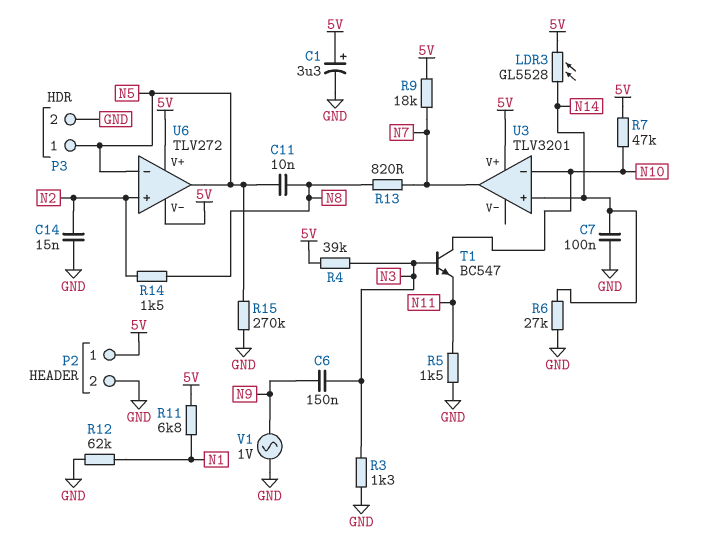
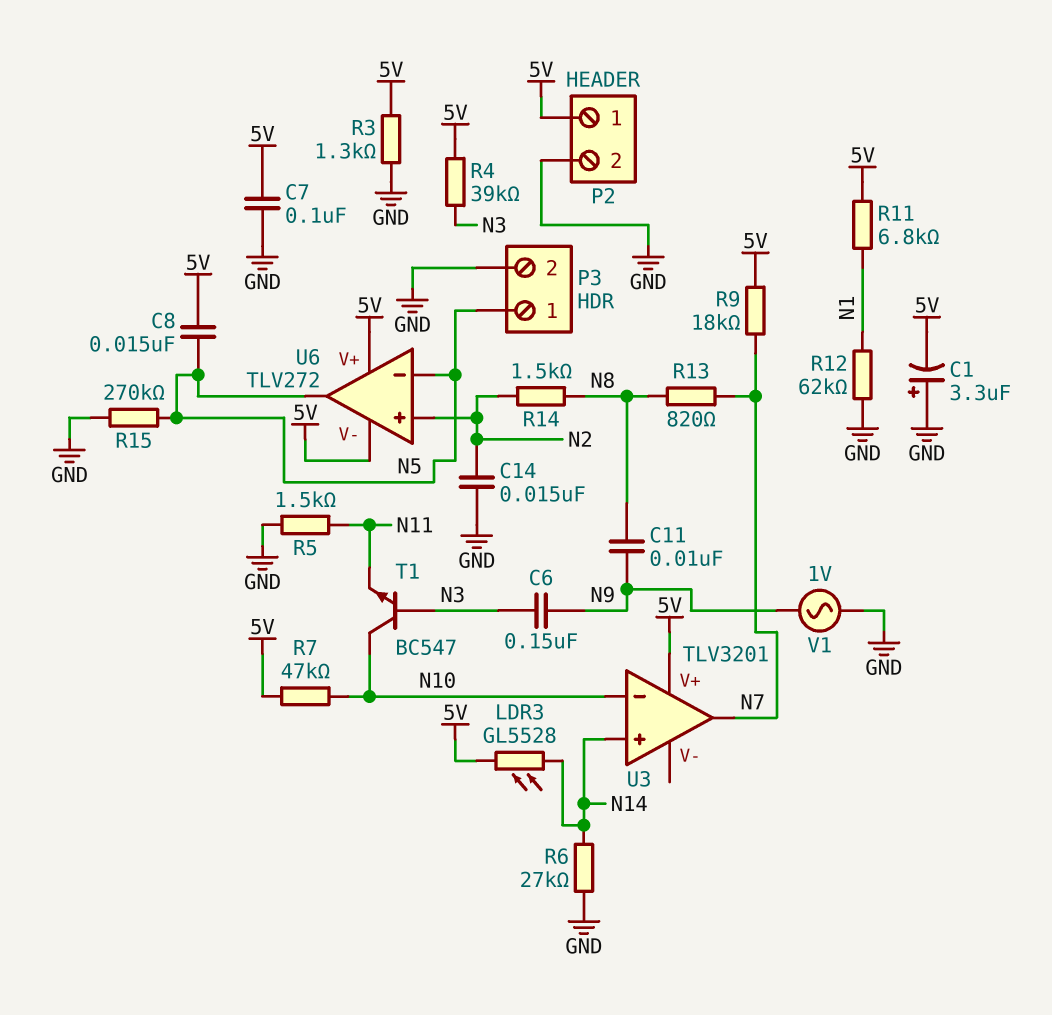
C1: 3.3uF (plus 5V, minus GND) -> 3.3uF (plus GND, minus 5V)
C7: 100nF (GND, N14) -> 100nF (5V, GND)
C8: none -> 15nF (5V, N5)
C11: 10nF (N5, N8) -> 10nF (N8, N9)
R3: 1.3k (GND, N3) -> 1.3k (5V, GND)

